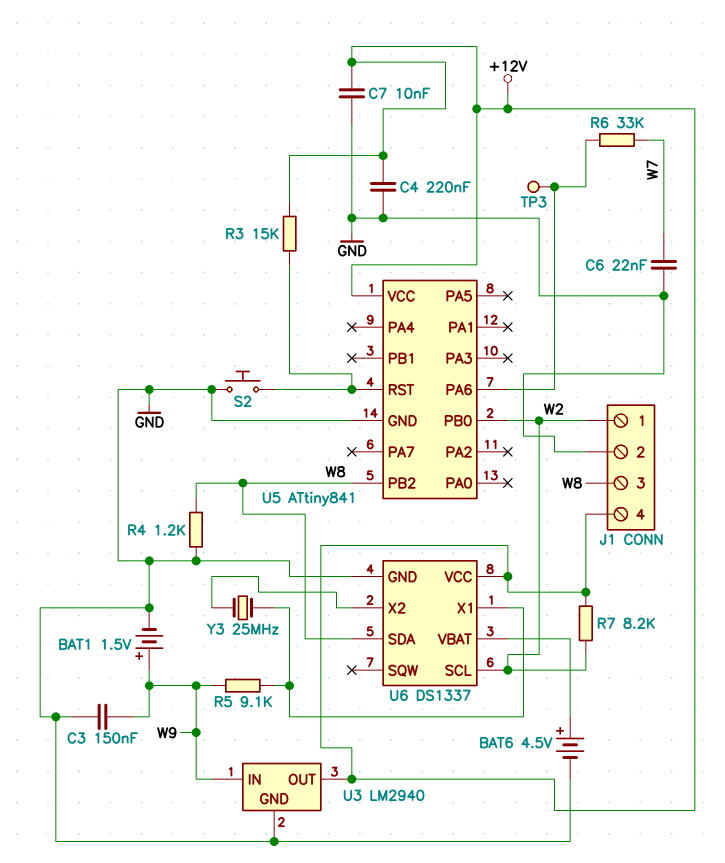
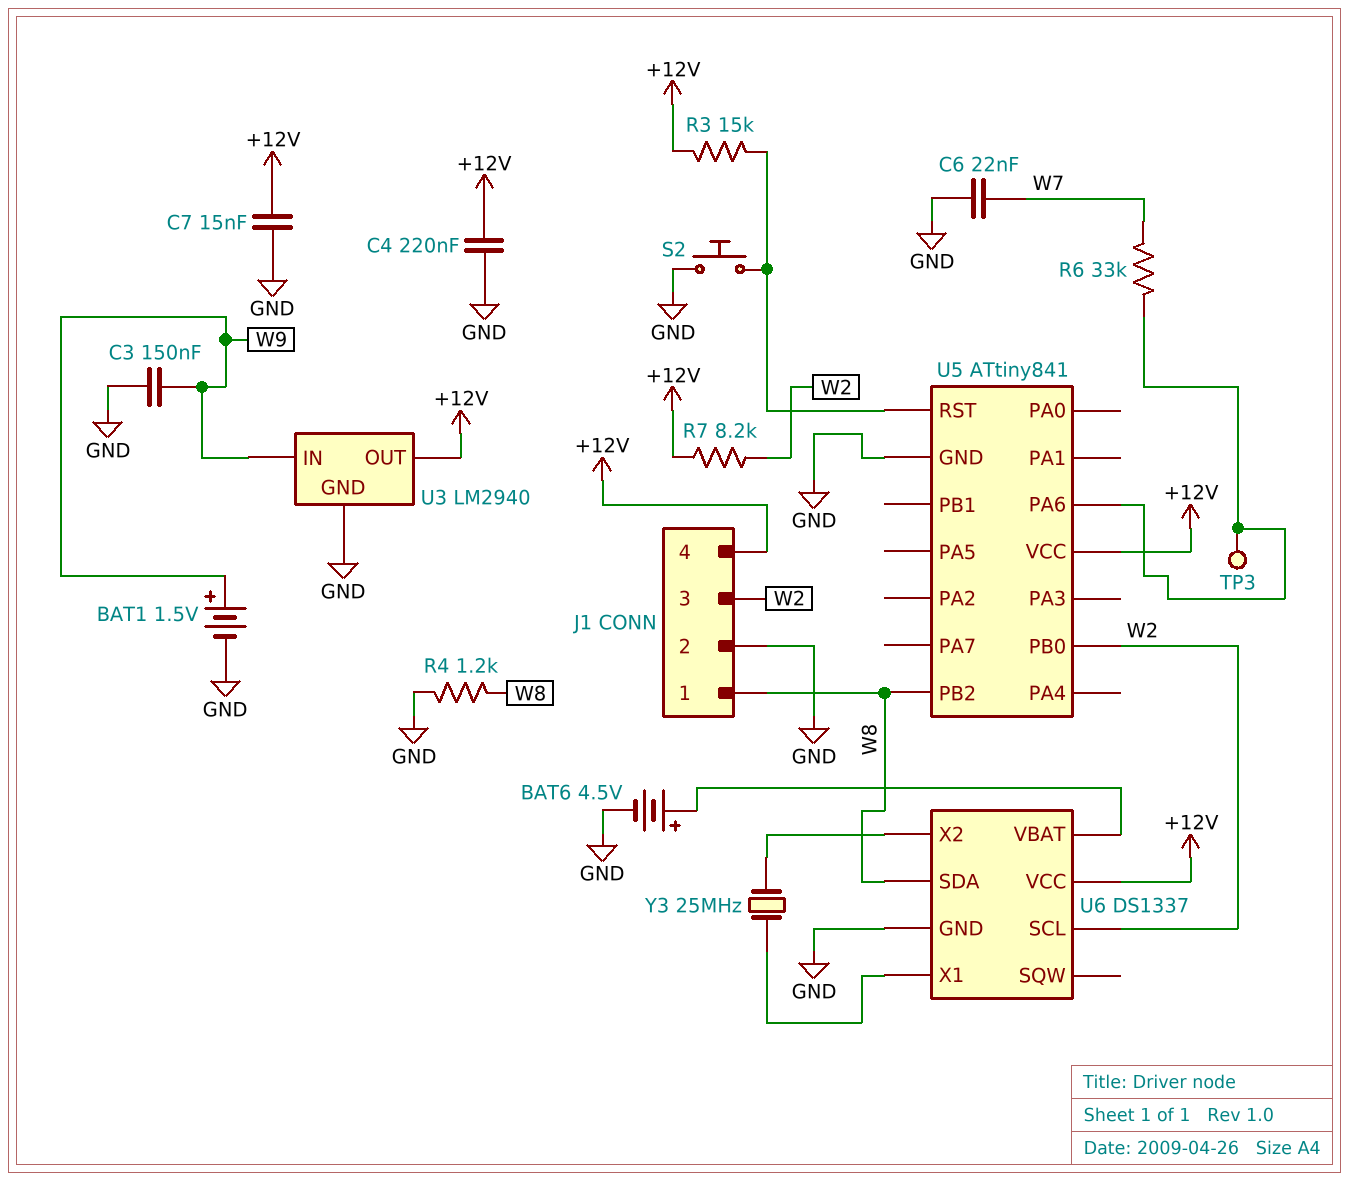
C7: 10nF (+12V, GND) -> 15nF (+12V, GND)
J1 pin 1: W2 -> W8
J1 pin 3: W8 -> W2
R5: 9.1k (U6/X1, W9) -> none

